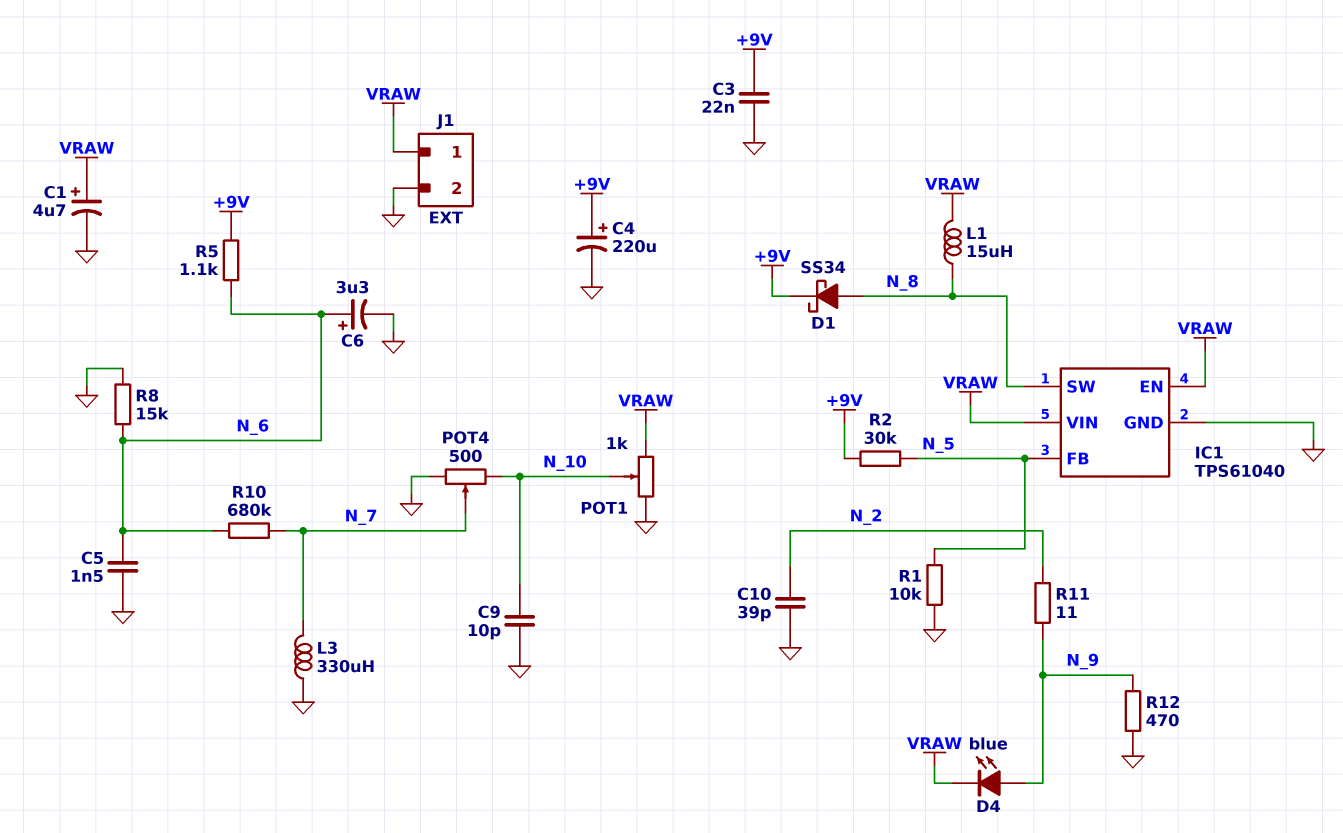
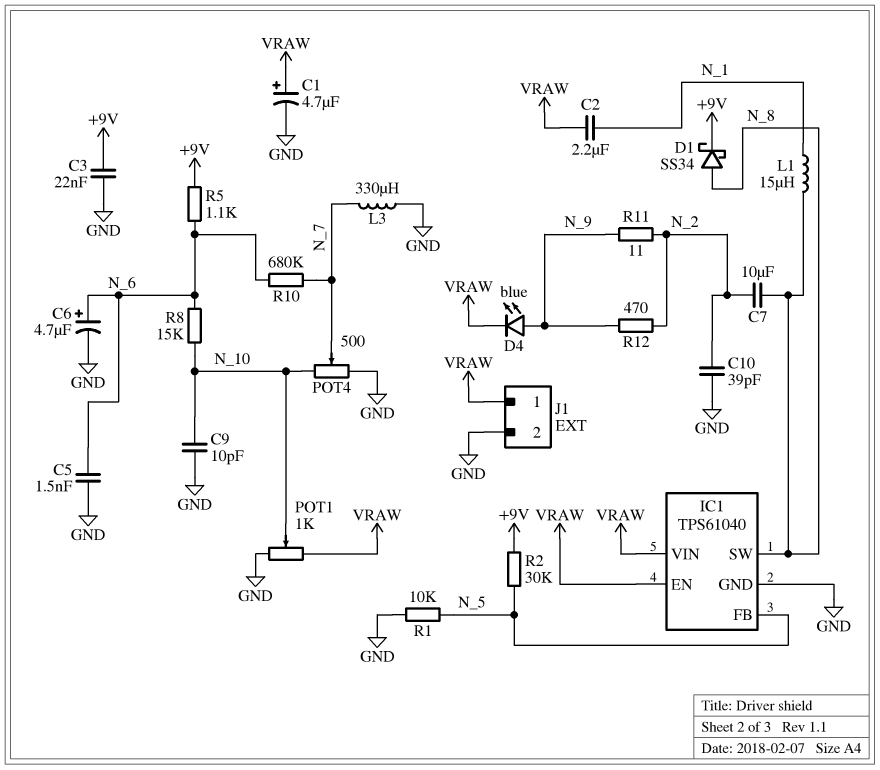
C2: none -> 2.2uF (N_1, VRAW)
C4: 220uF (plus +9V, minus GND) -> none
C6: 3.3uF (plus N_6, minus GND) -> 4.7uF (plus N_6, minus GND)
C7: none -> 10uF (N_2, N_8)
L1: 15uH (N_8, VRAW) -> 15uH (N_1, N_8)
R8: 15k (GND, N_6) -> 15k (N_6, N_10)
R12: 470 (GND, N_9) -> 470 (N_2, N_9)

